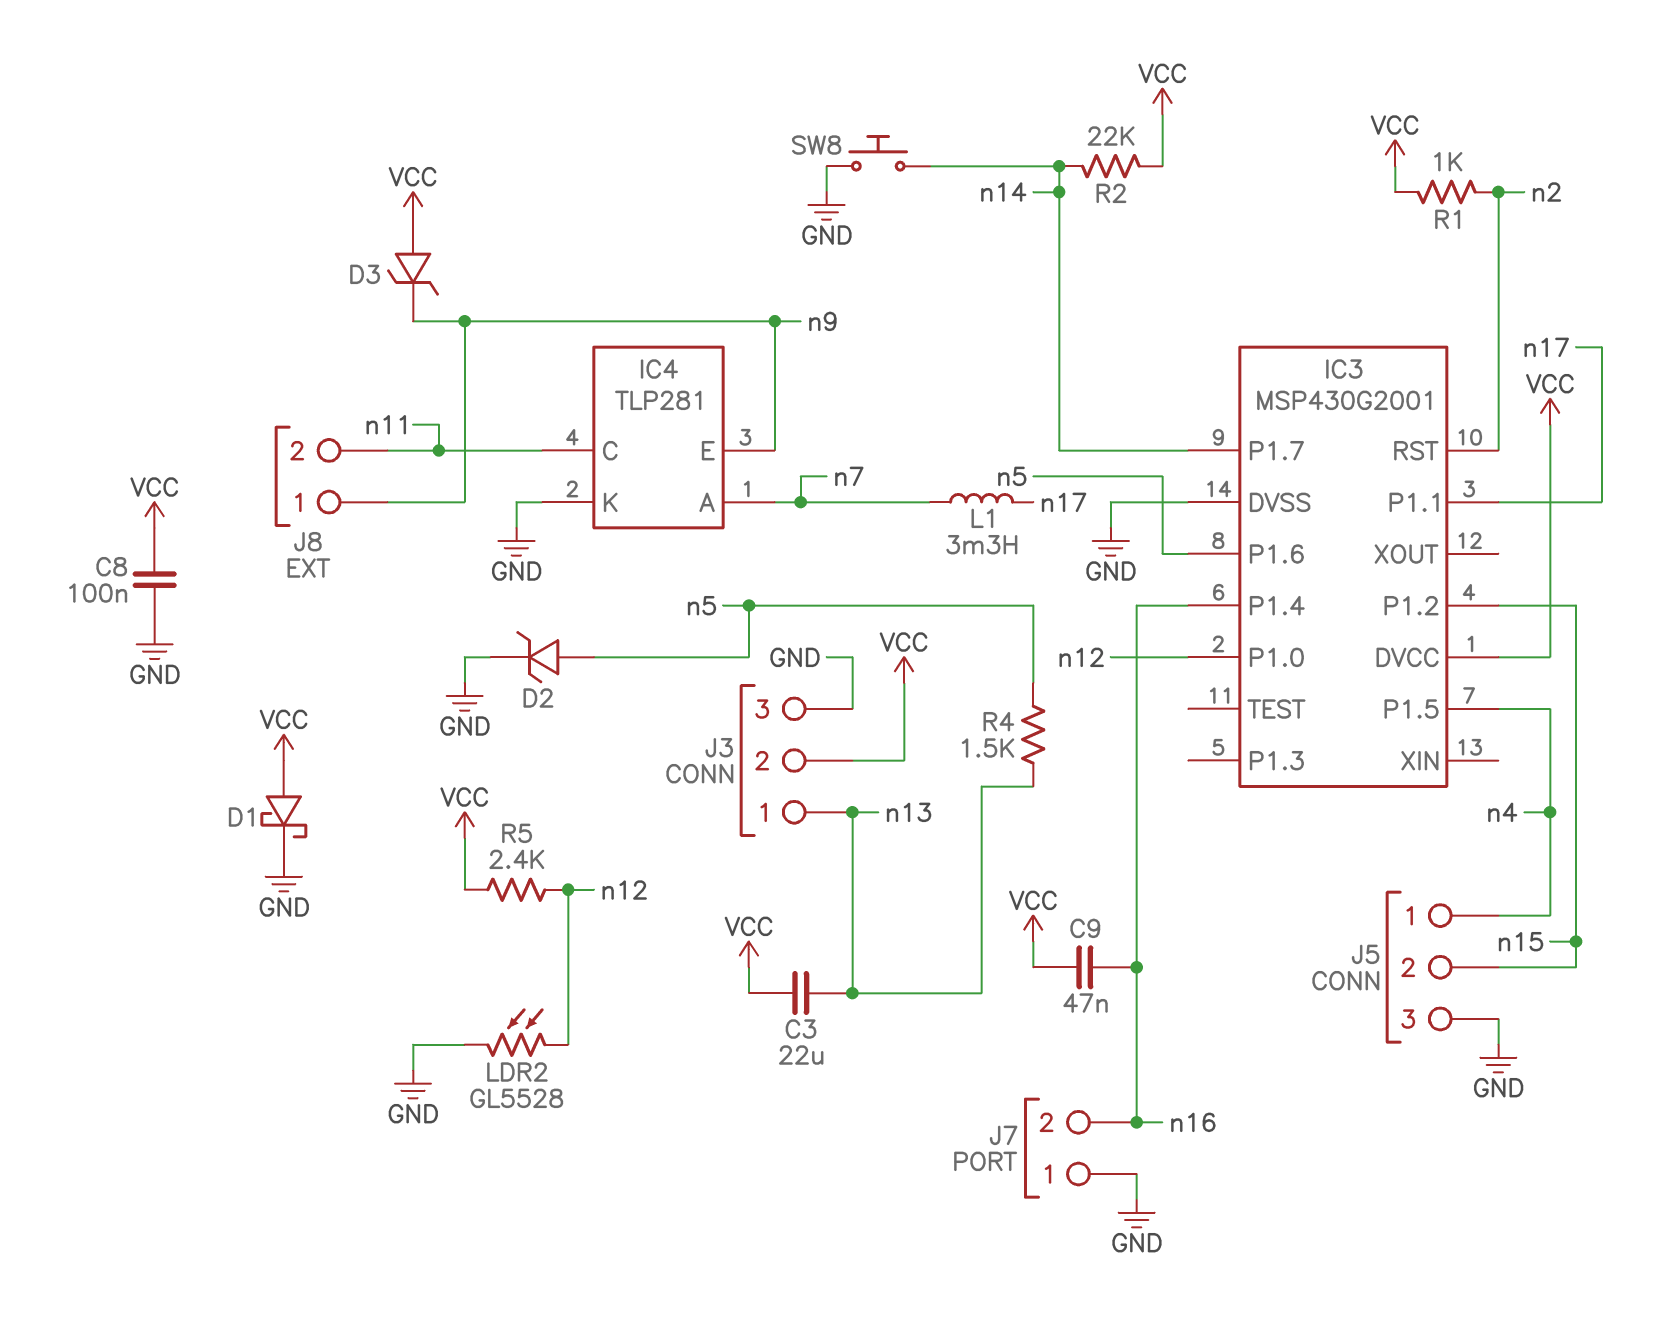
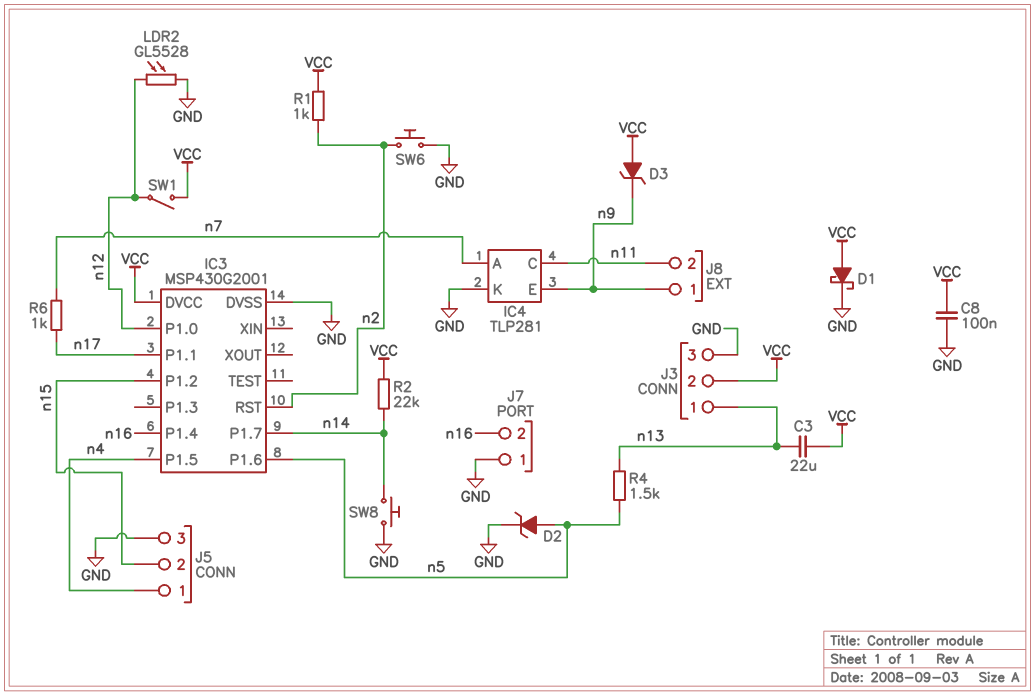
C9: 47nF (VCC, n16) -> none
L1: 3.3mH (n7, n17) -> none
R5: 2.4k (VCC, n12) -> none
R6: none -> 1k (n7, n17)
SW1: none -> switch (VCC, n12)
SW6: none -> button (GND, n2)

